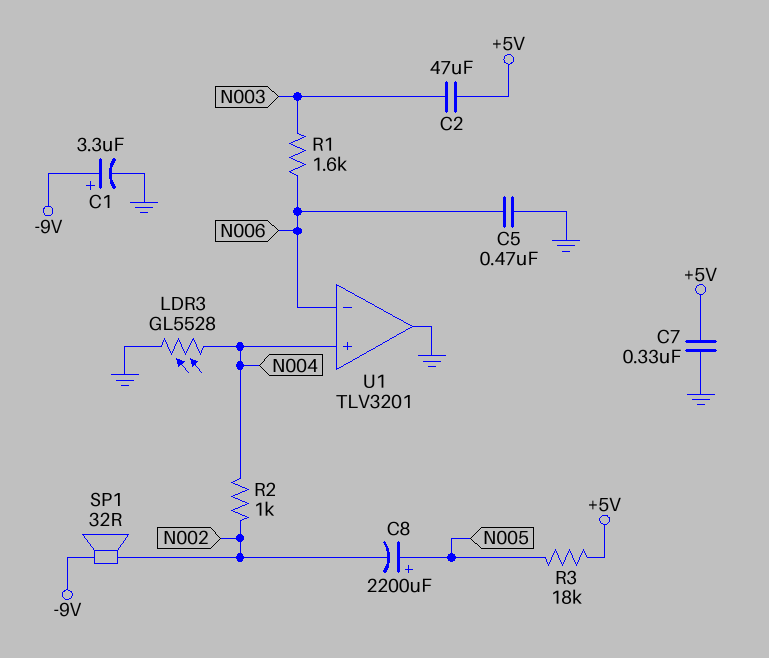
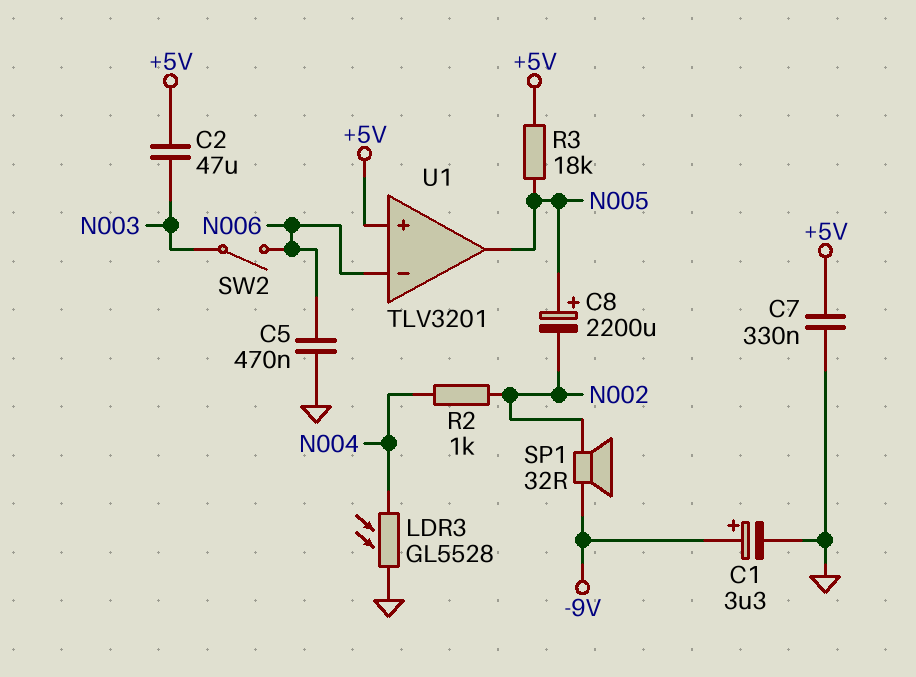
R1: 1.6k (N003, N006) -> none
SW2: none -> switch (N003, N006)
U1 pin in+: N004 -> +5V
U1 pin out: GND -> N005

